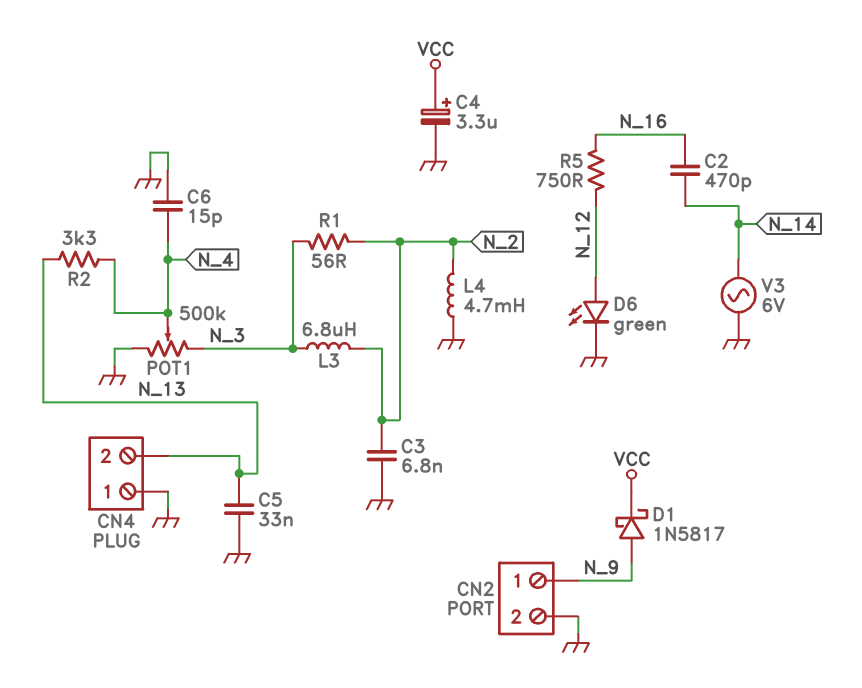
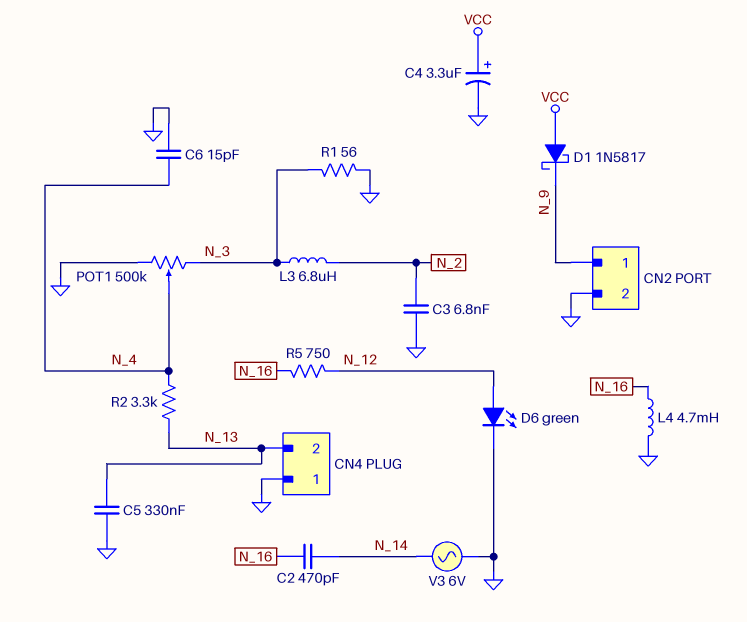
C5: 33nF (GND, N_13) -> 330nF (GND, N_13)
D1: schottky 1N5817 (A N_9, K VCC) -> schottky 1N5817 (A VCC, K N_9)
L4: 4.7mH (GND, N_2) -> 4.7mH (GND, N_16)
R1: 56 (N_2, N_3) -> 56 (GND, N_3)

